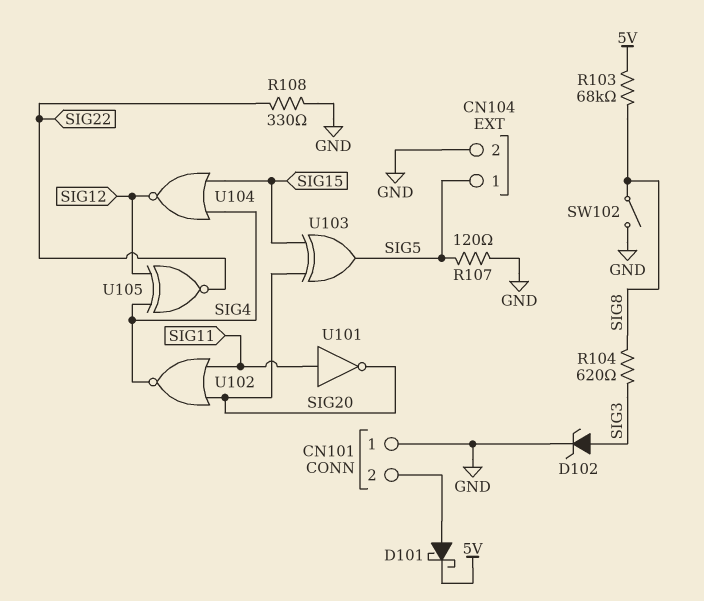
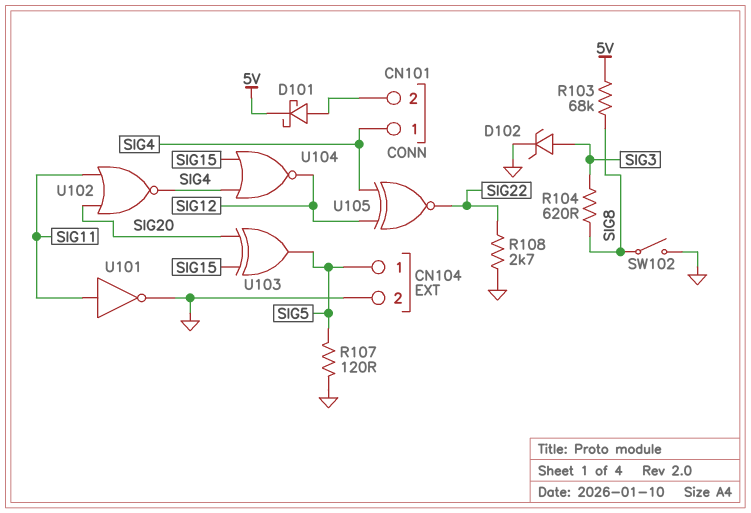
CN101 pin 1: GND -> SIG4
R108: 330 (GND, SIG22) -> 2.7k (GND, SIG22)
U101: NOT (in SIG11, out SIG20) -> NOT (in SIG11, out GND)

